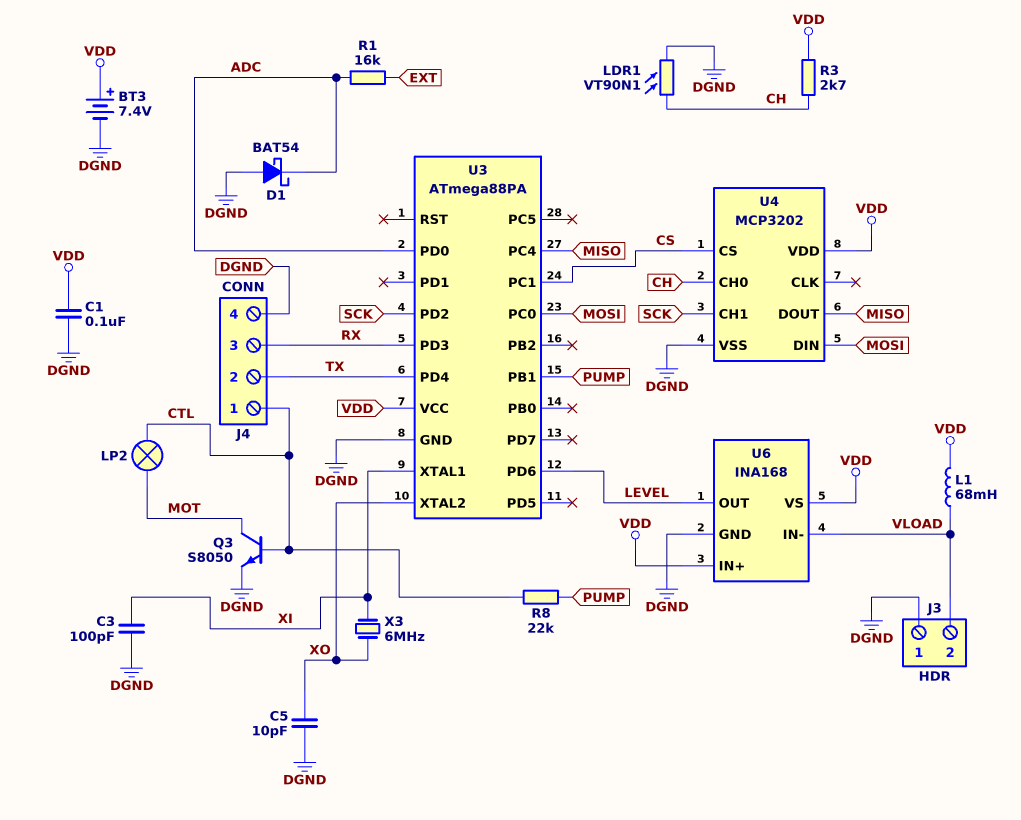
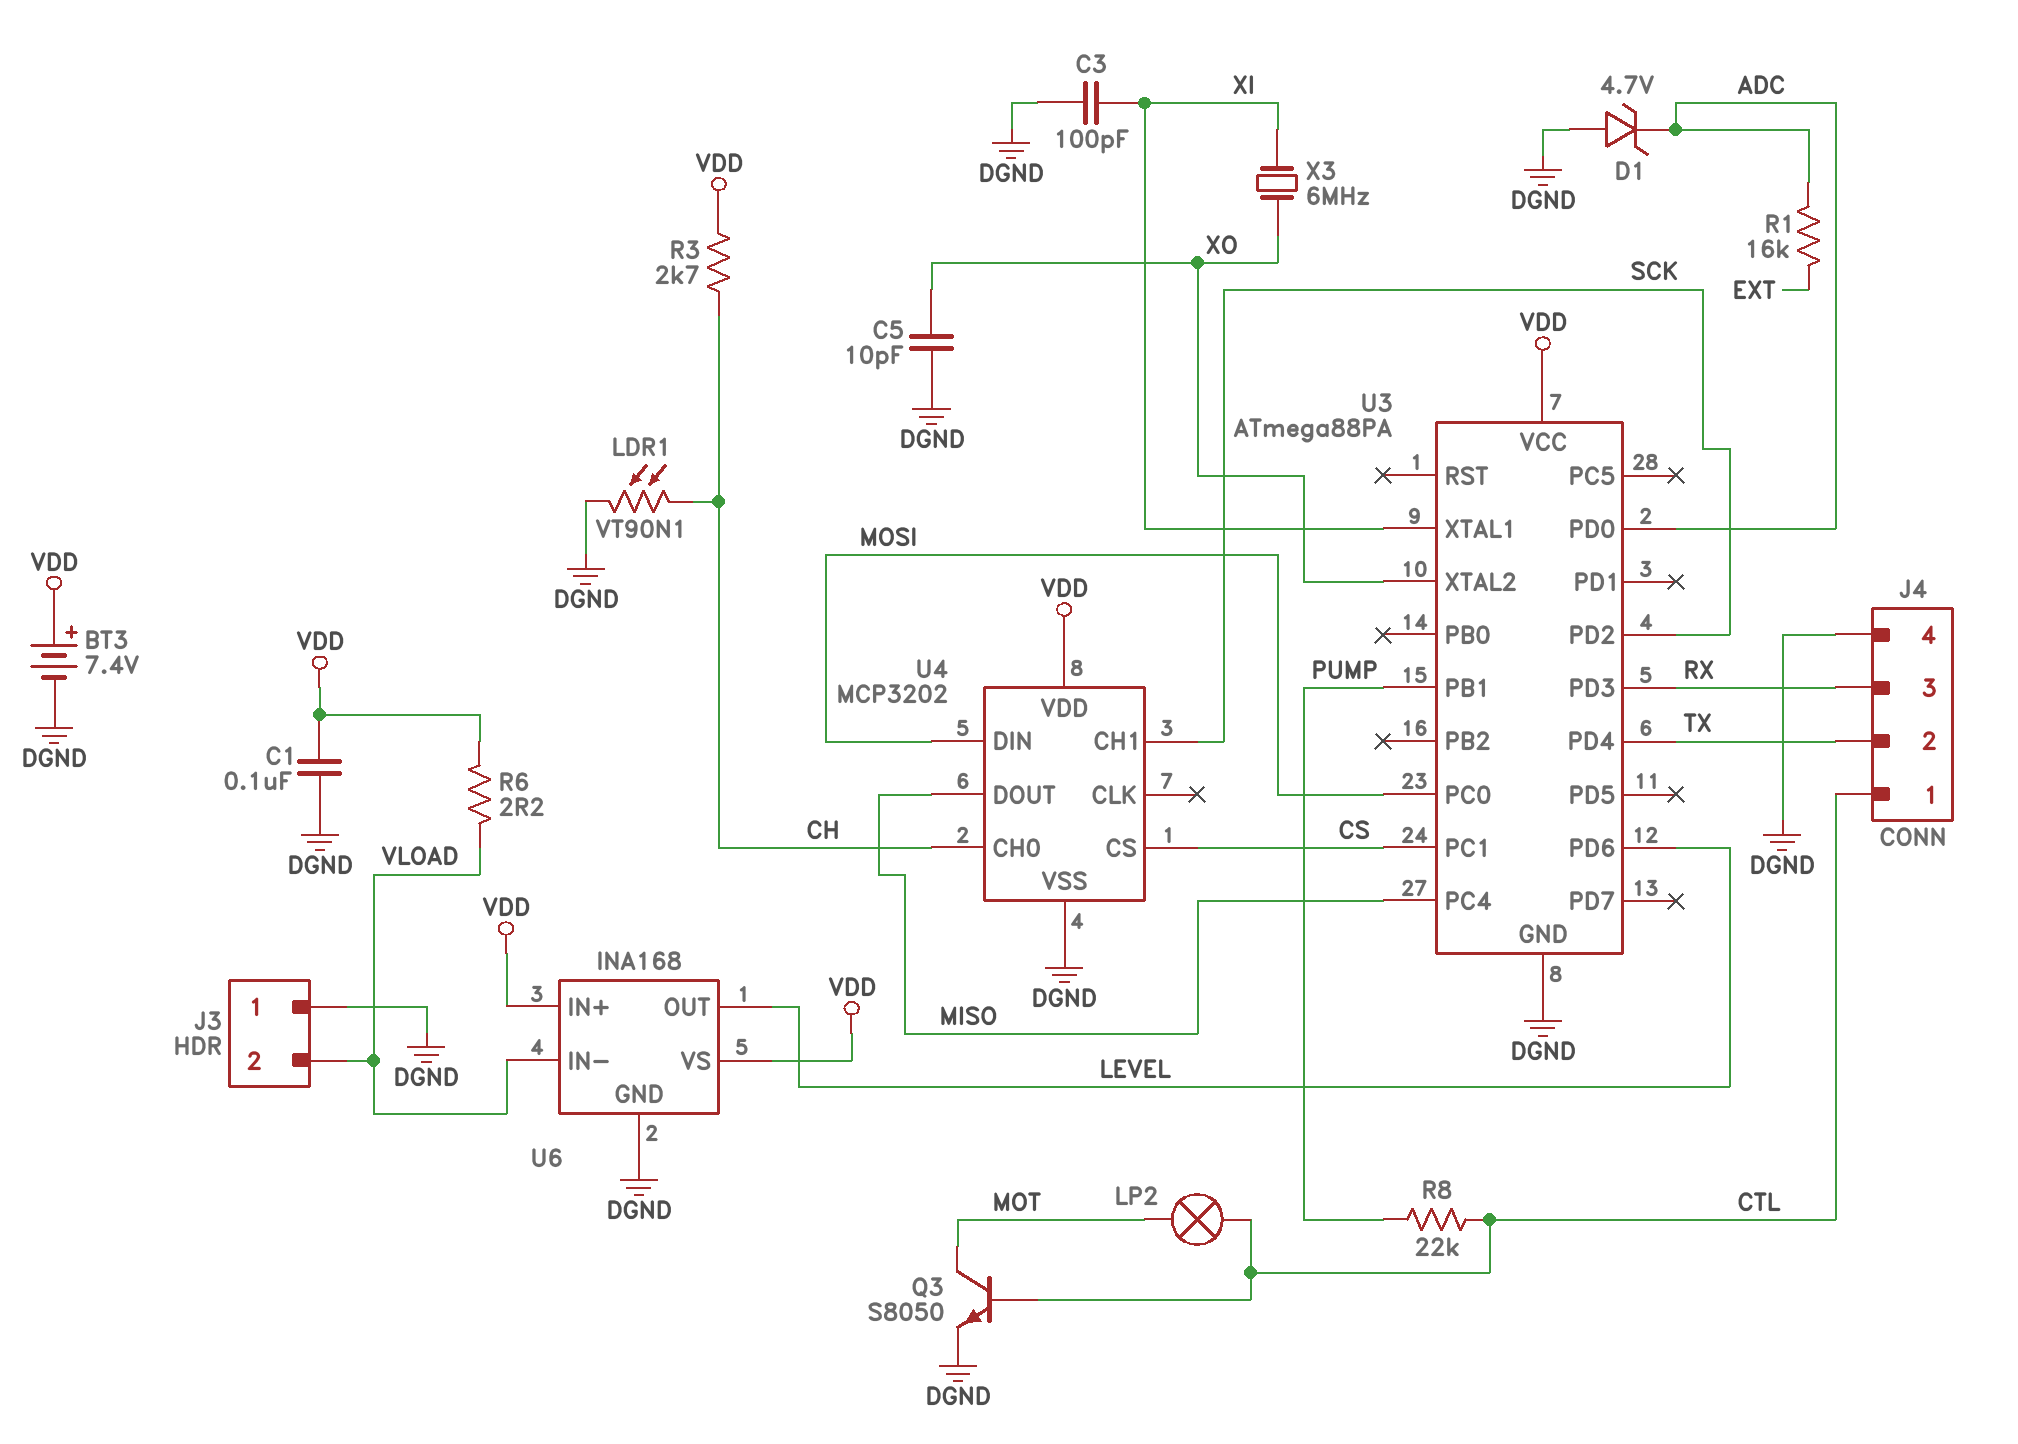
D1: schottky BAT54 (A DGND, K ADC) -> zener 4.7V (A DGND, K ADC)
L1: 68mH (VDD, VLOAD) -> none
R6: none -> 2.2 (VDD, VLOAD)

